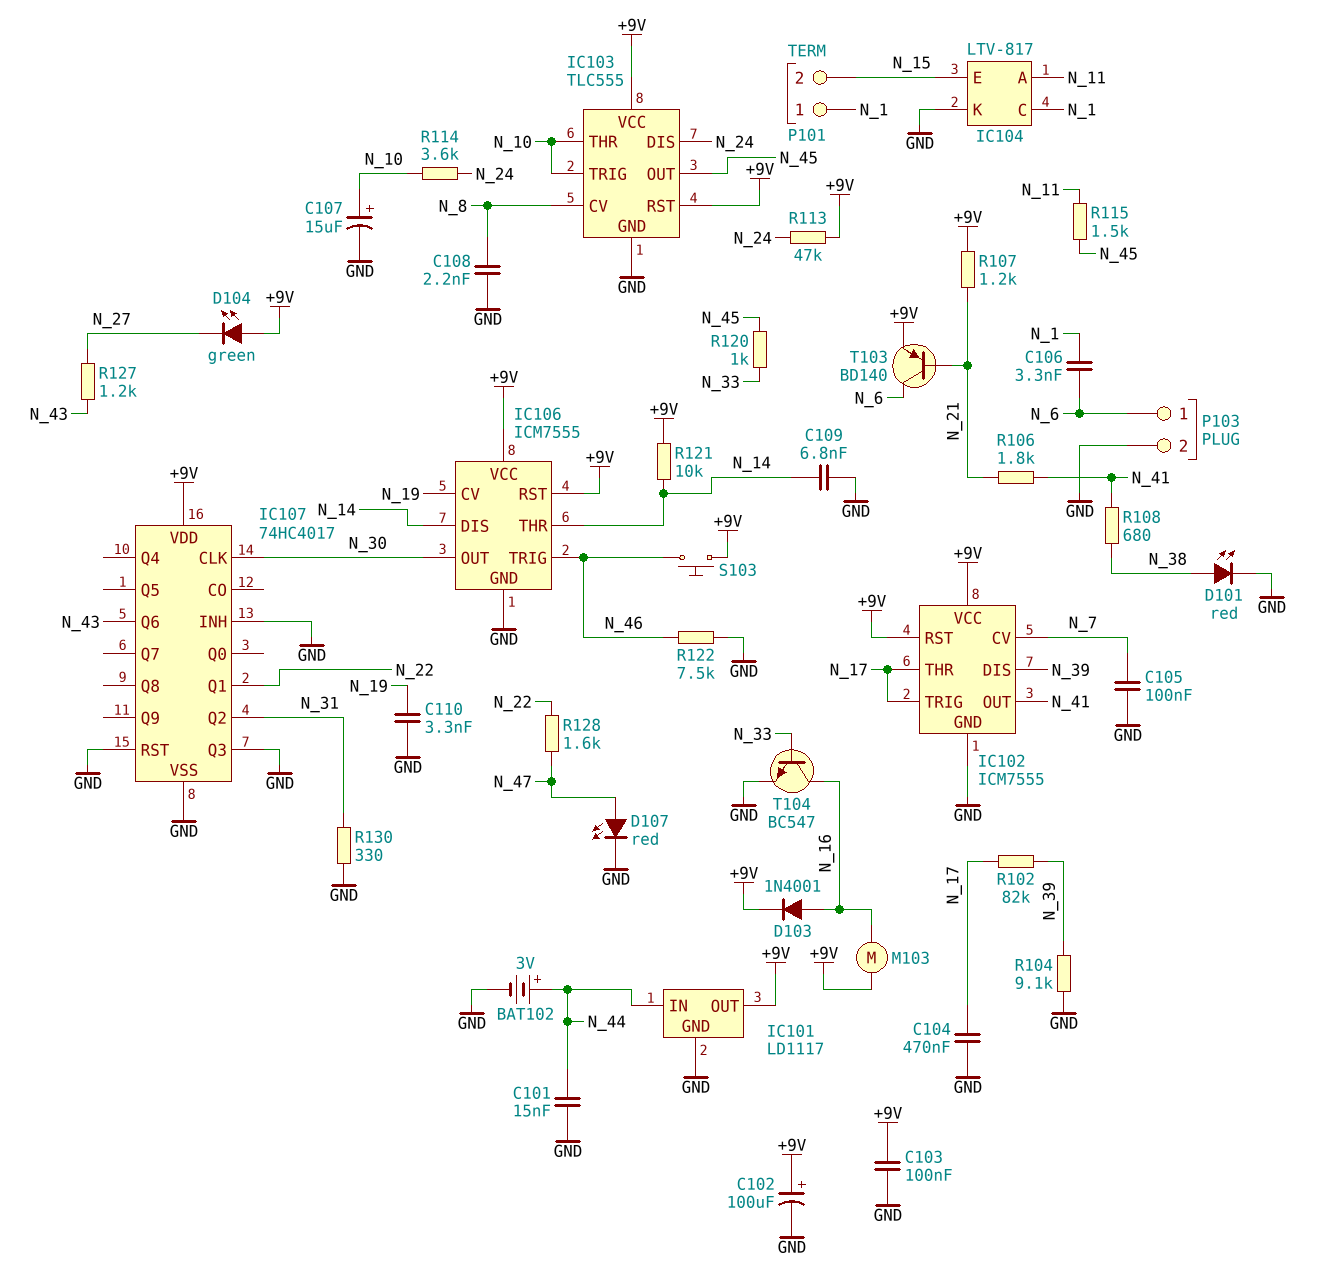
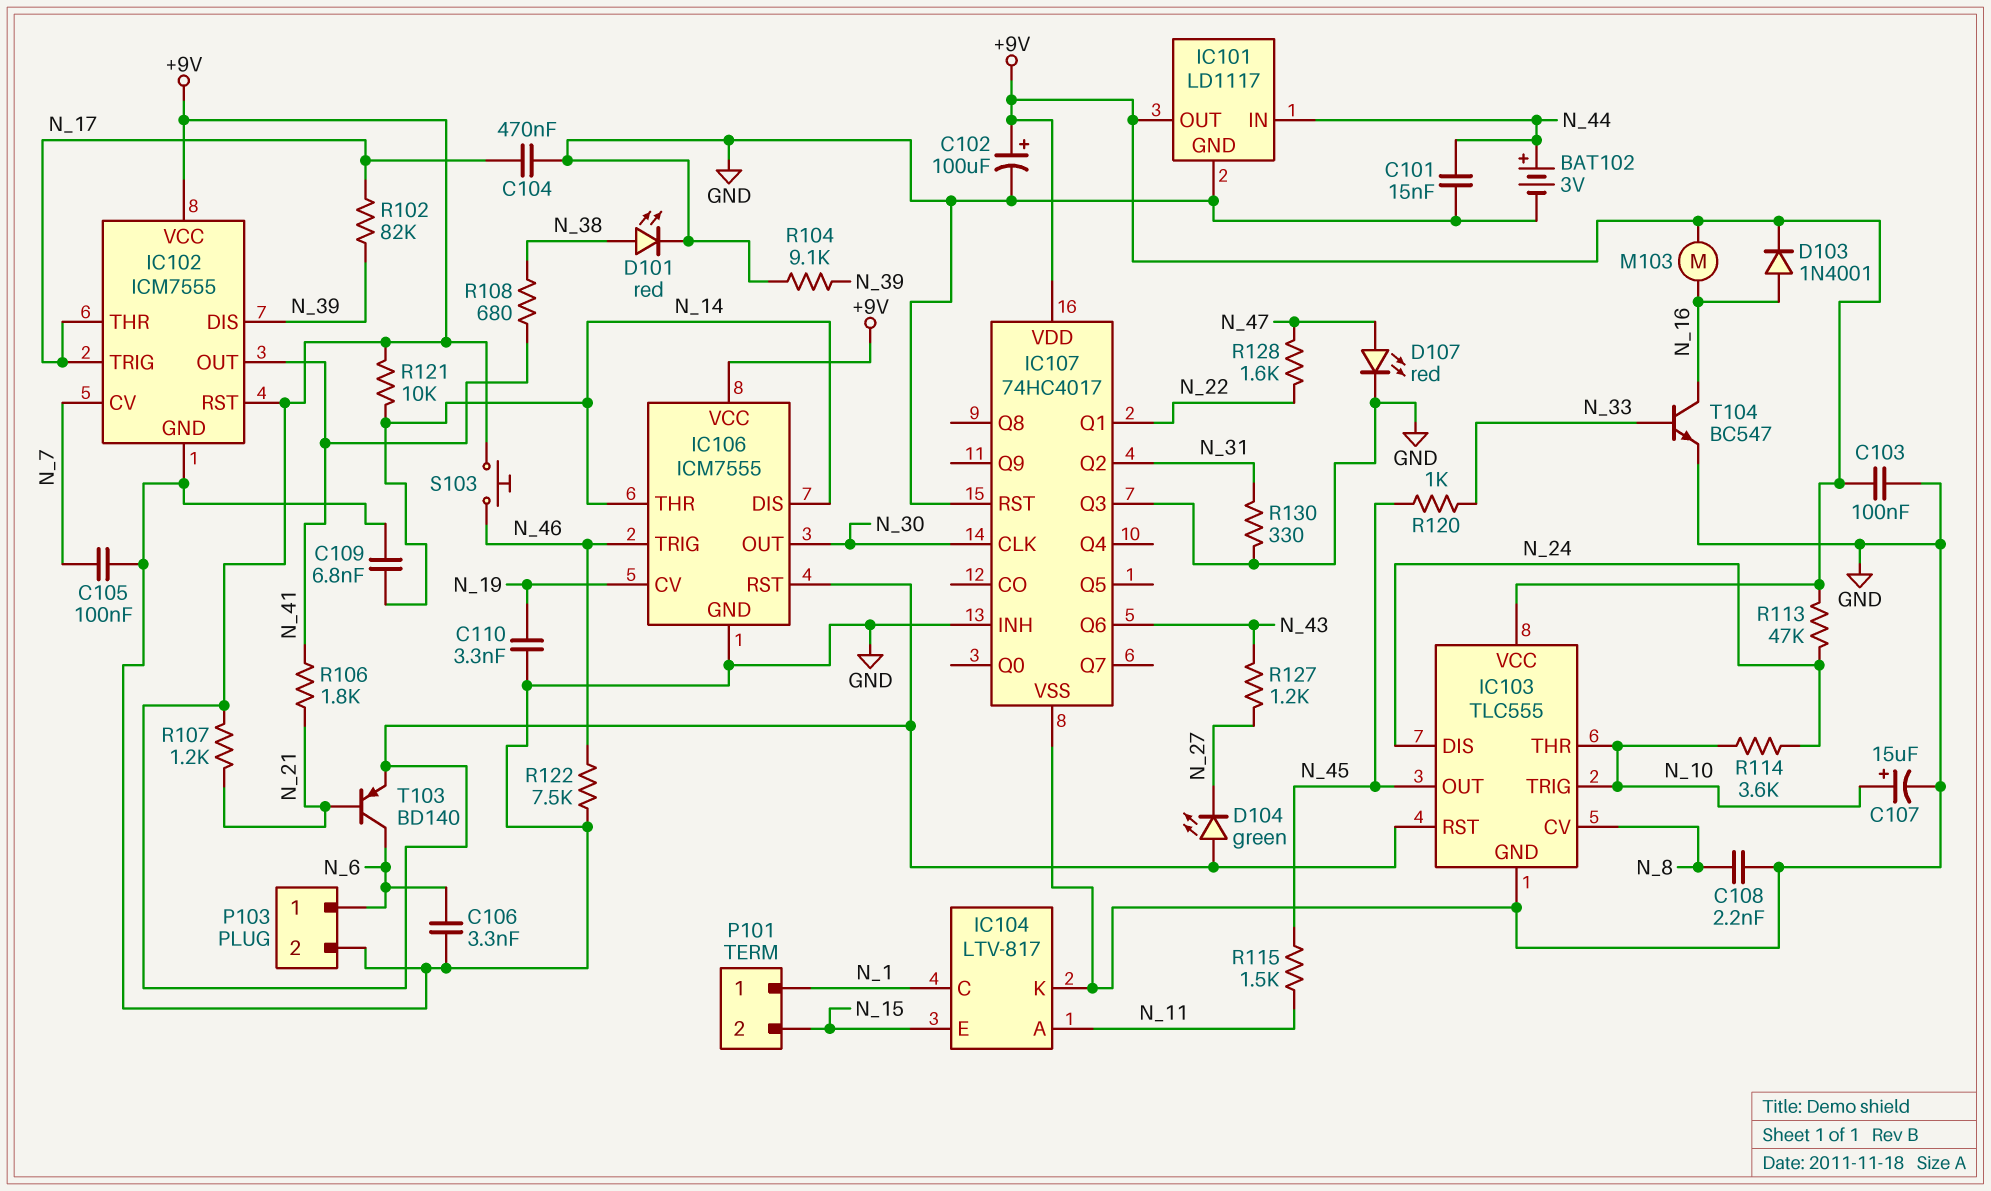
C106: 3.3nF (N_1, N_6) -> 3.3nF (GND, N_6)

